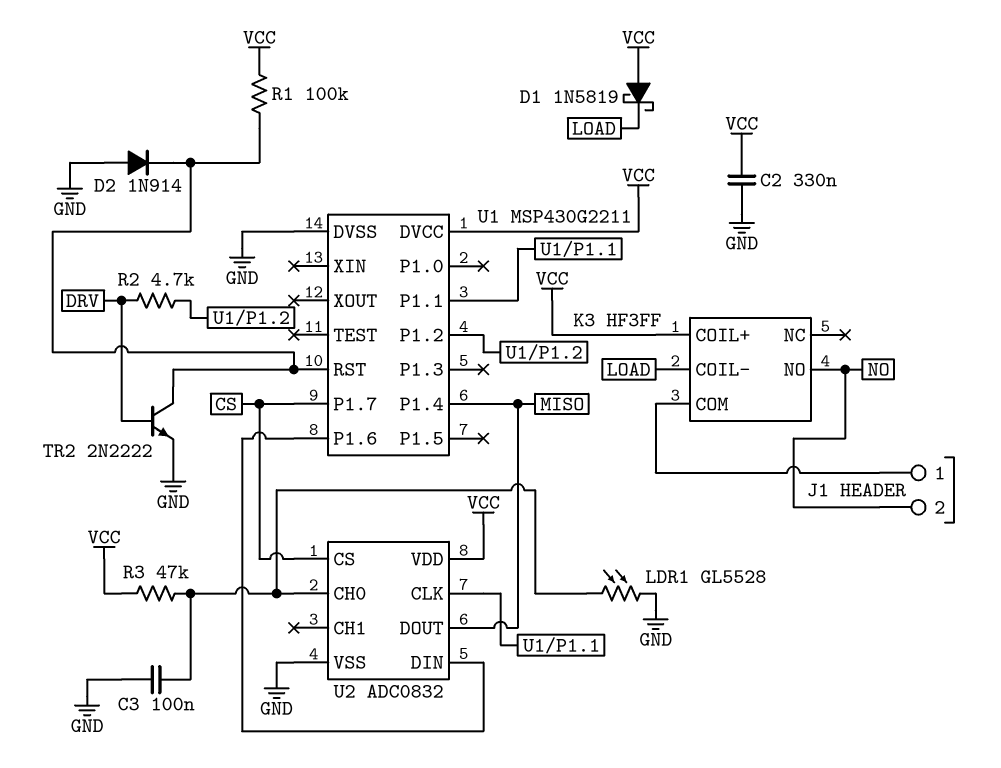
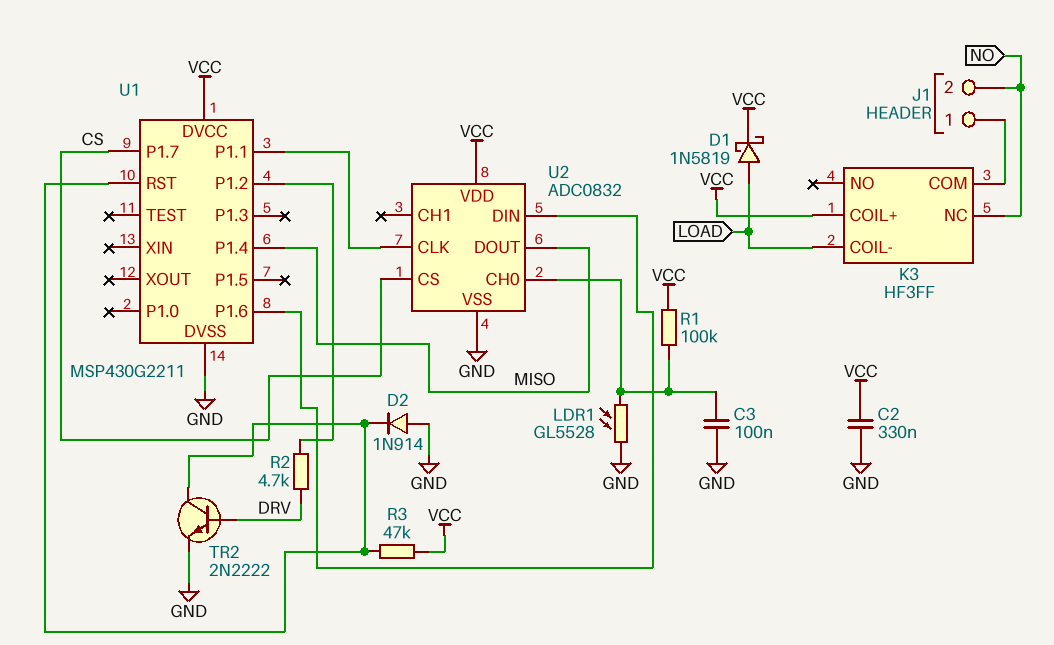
D1: schottky 1N5819 (A VCC, K LOAD) -> schottky 1N5819 (A LOAD, K VCC)
K3 pin NC: none -> NO
K3 pin NO: NO -> none
R1: 100k (U1/RST, VCC) -> 100k (U2/CH0, VCC)
R3: 47k (U2/CH0, VCC) -> 47k (U1/RST, VCC)

